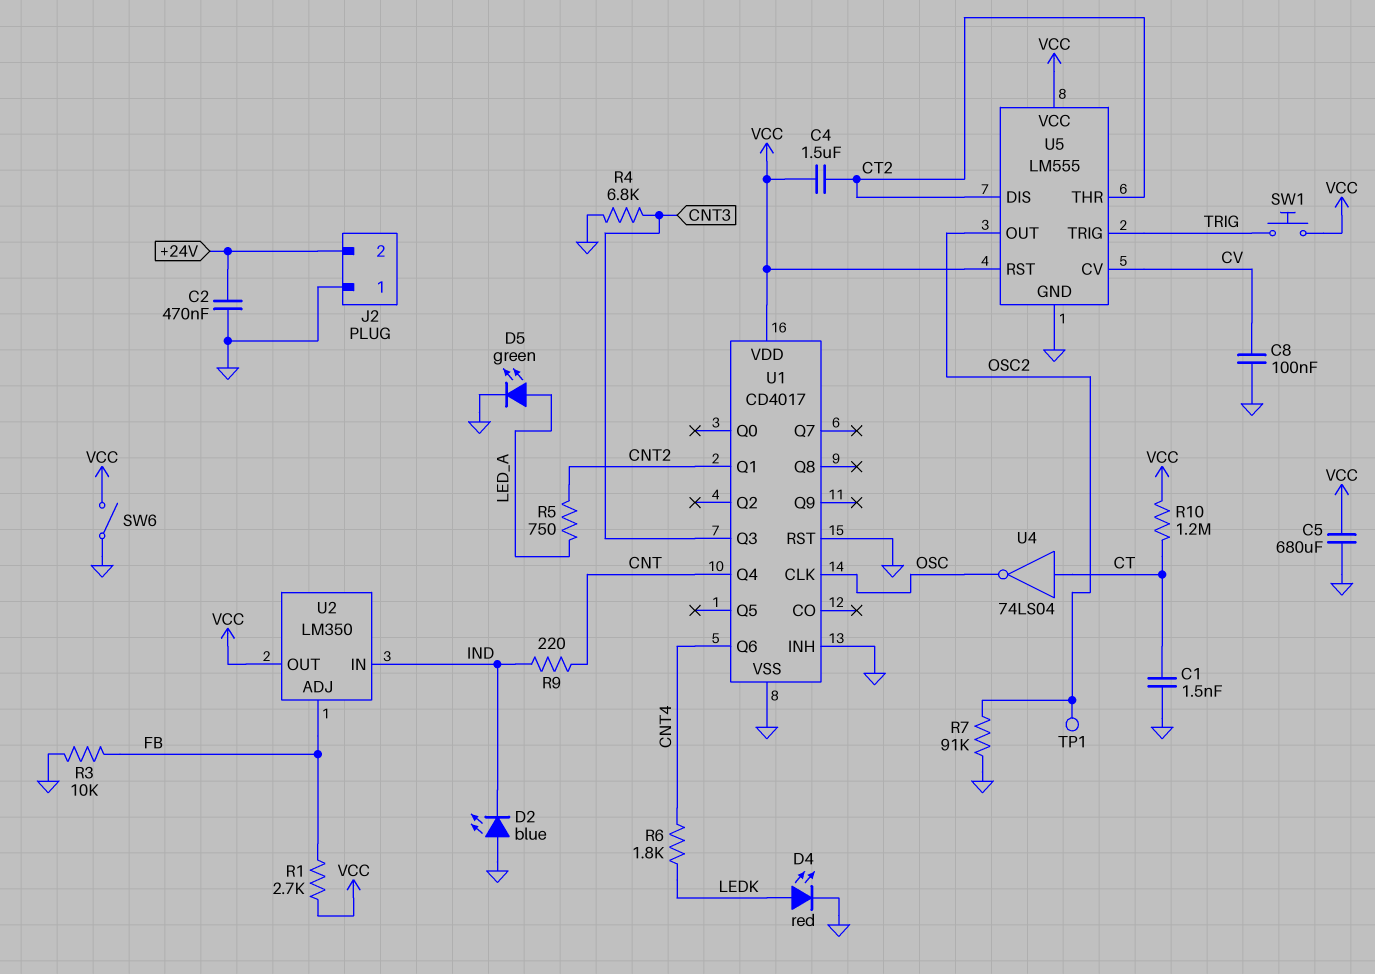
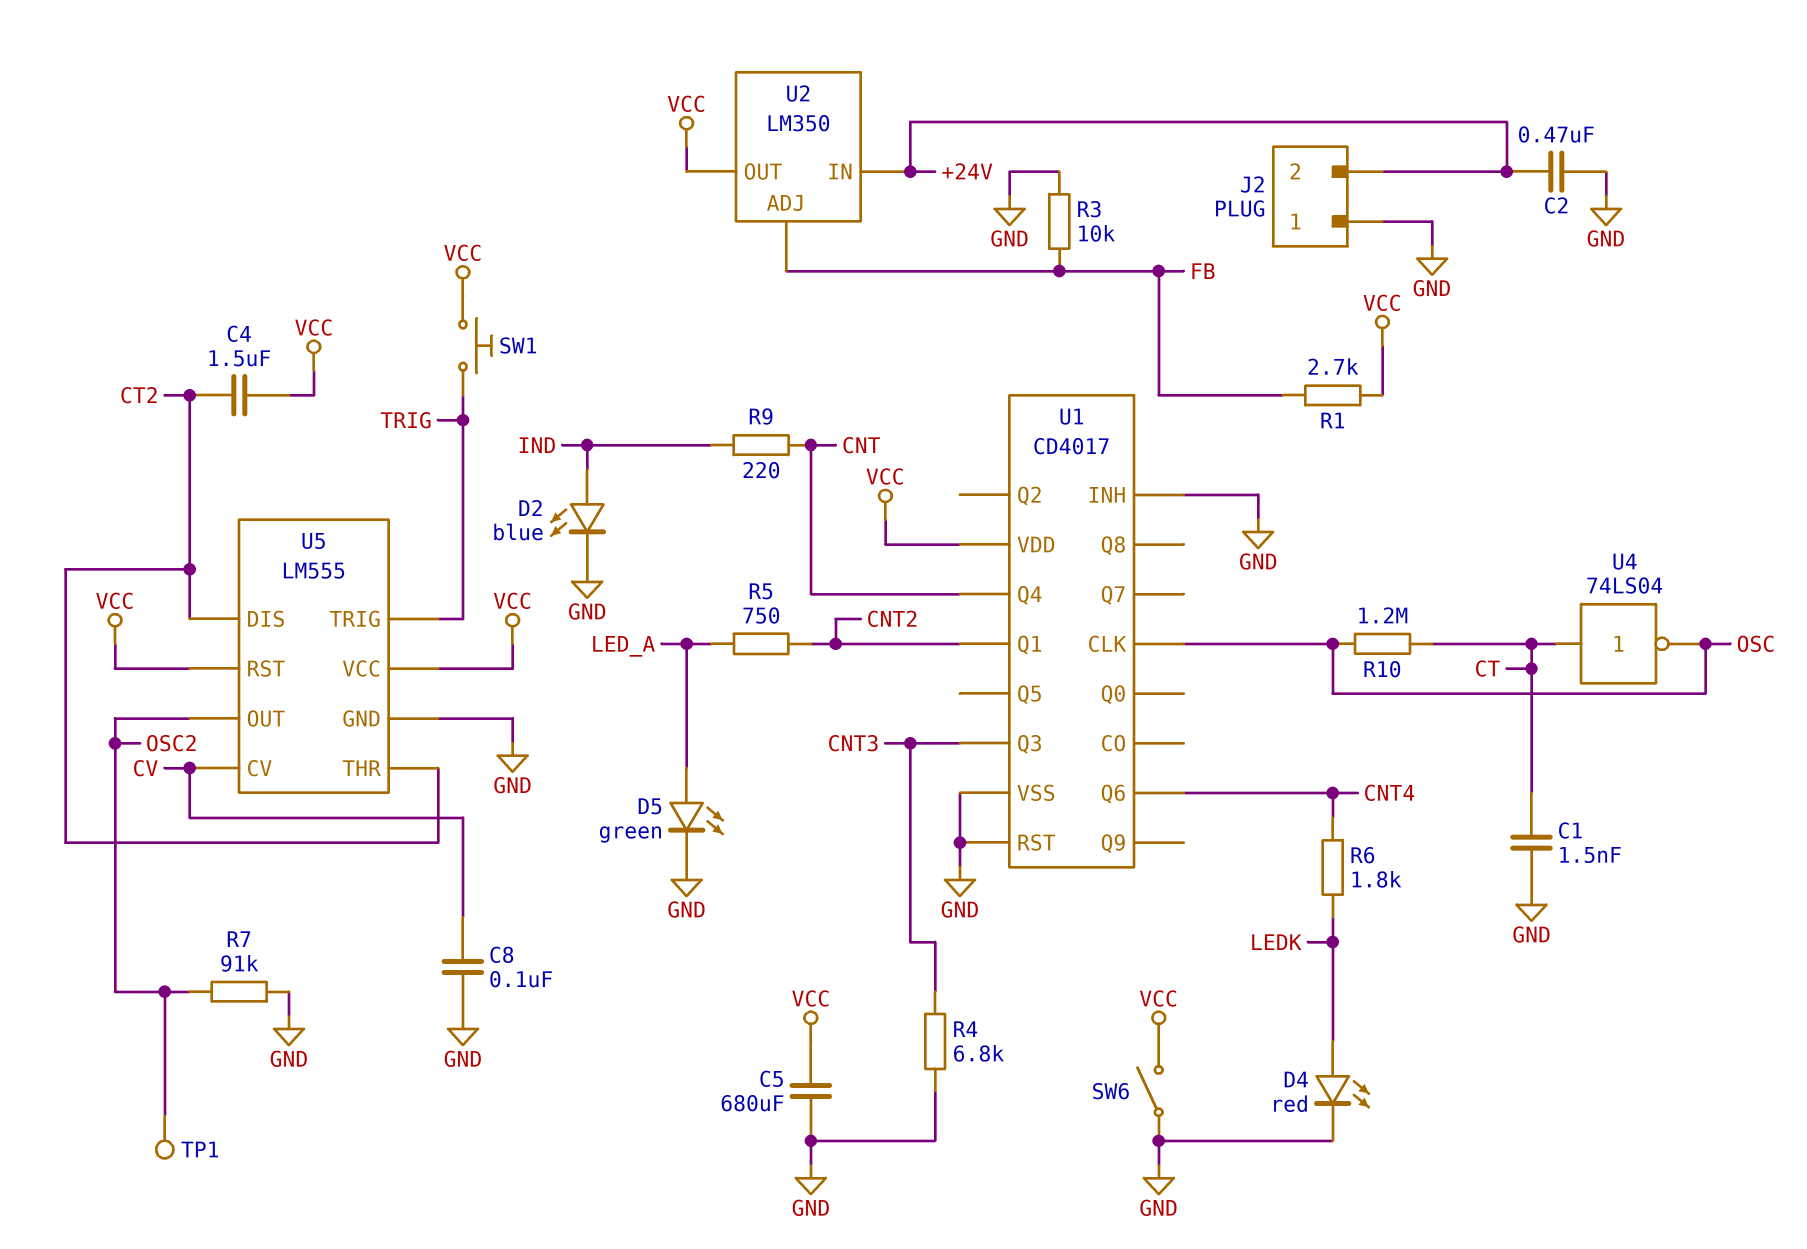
D2: LED blue (A GND, K IND) -> LED blue (A IND, K GND)
R10: 1.2M (CT, VCC) -> 1.2M (CT, OSC)
U2 pin IN: IND -> +24V

